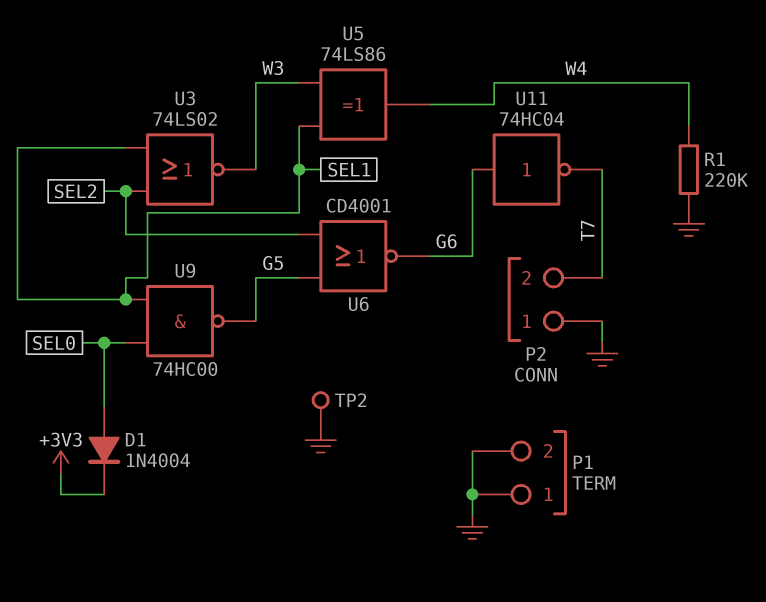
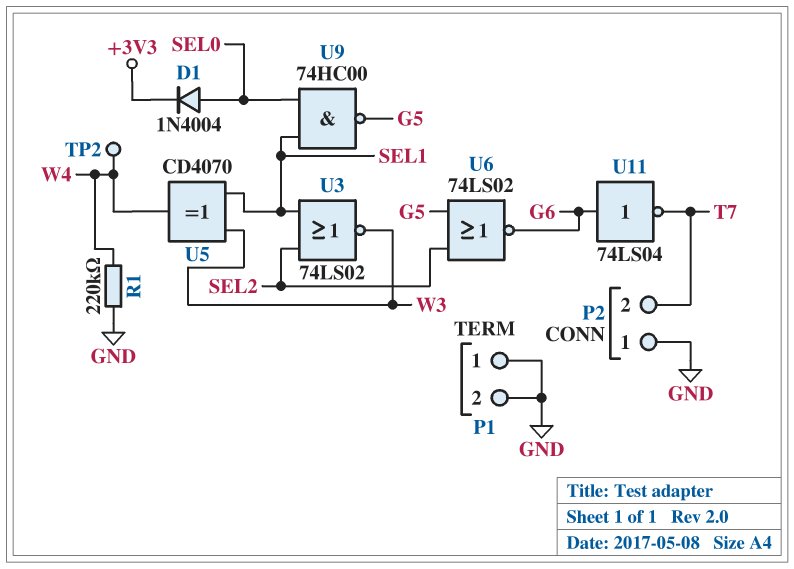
TP2: test point (GND) -> test point (W4)
U5: XOR 74LS86 (in SEL1, in W3, out W4) -> XOR CD4070 (in SEL1, in W3, out W4)
U6: NOR CD4001 (in G5, in SEL2, out G6) -> NOR 74LS02 (in G5, in SEL2, out G6)
U11: NOT 74HC04 (in G6, out T7) -> NOT 74LS04 (in G6, out T7)

